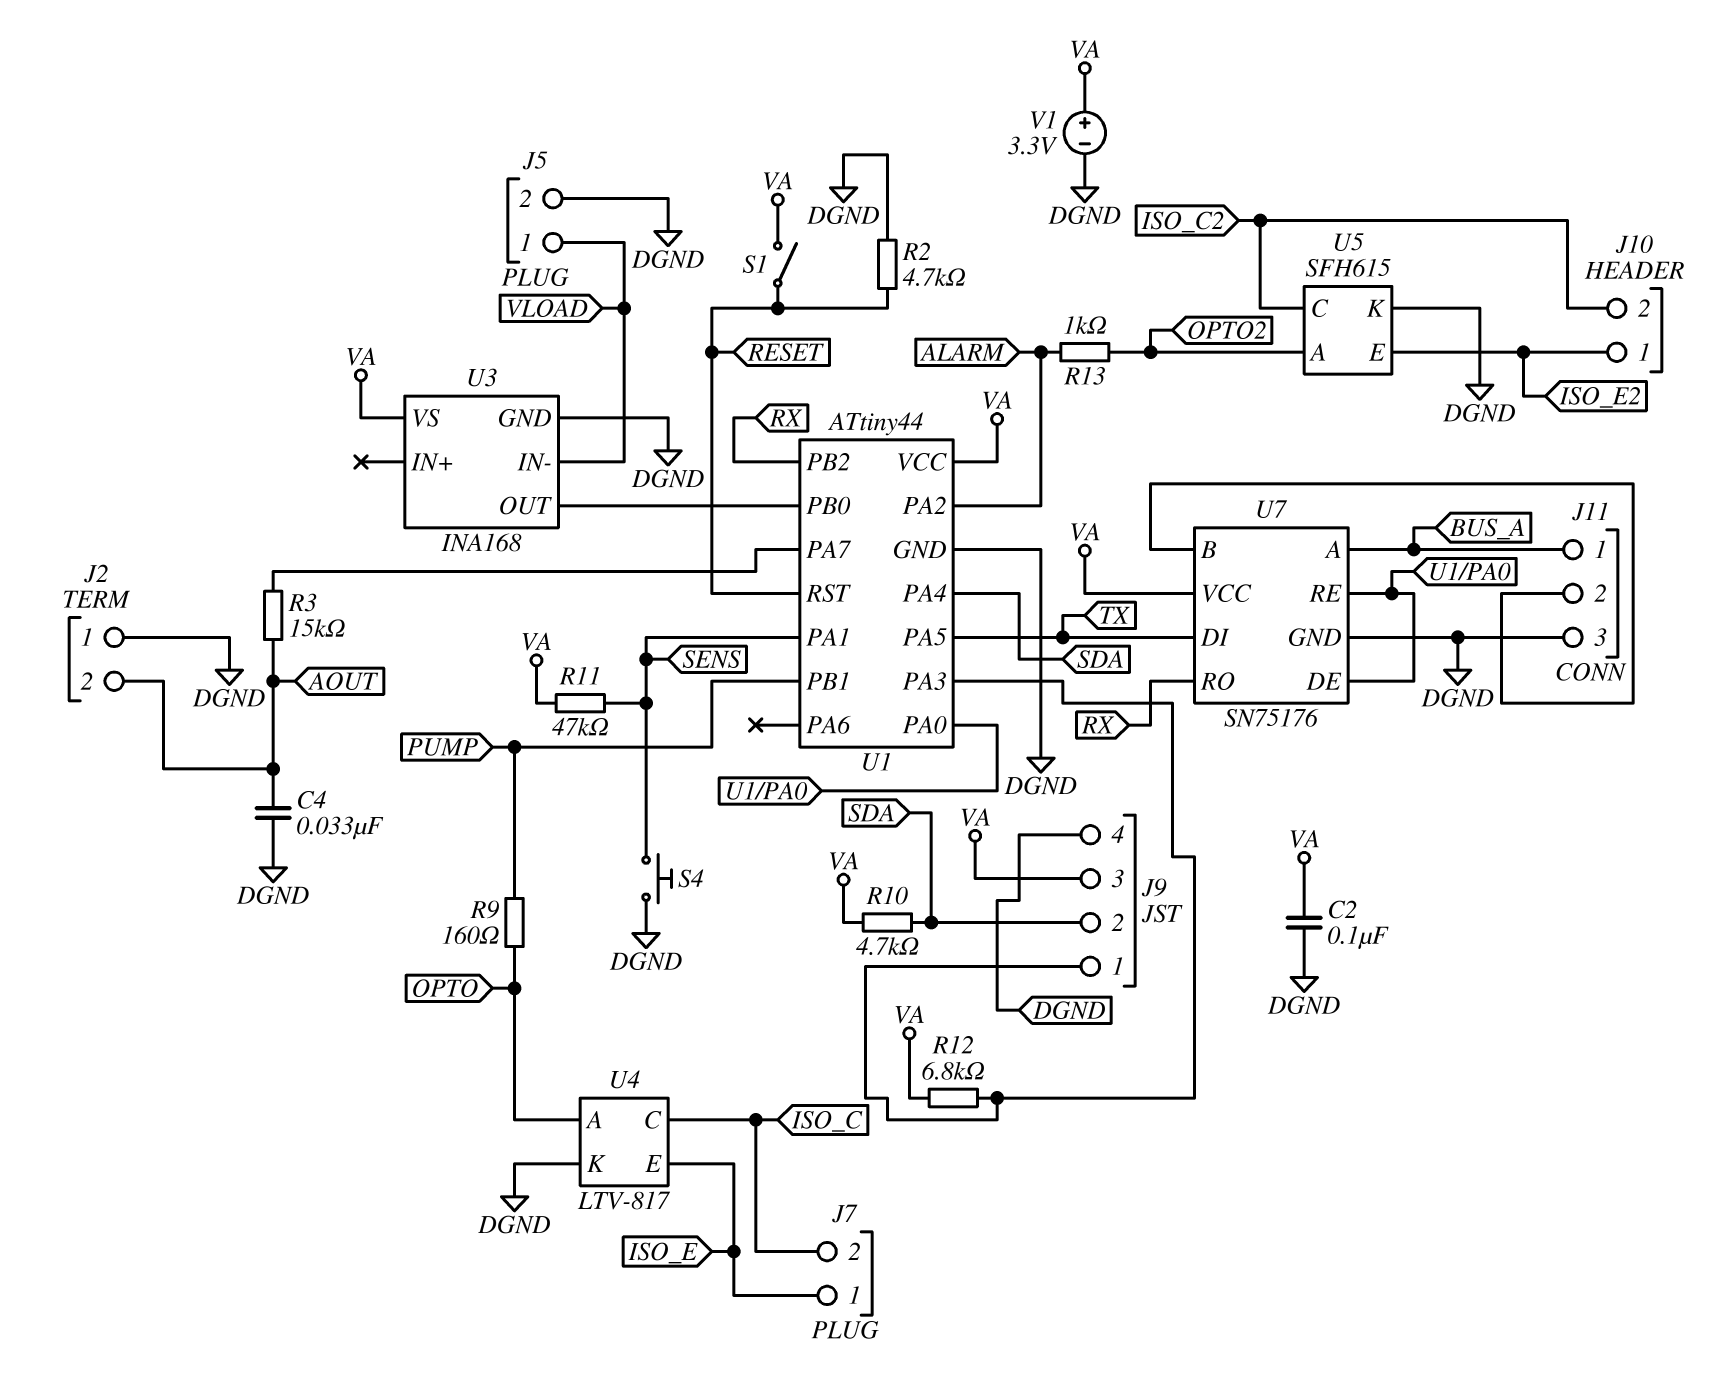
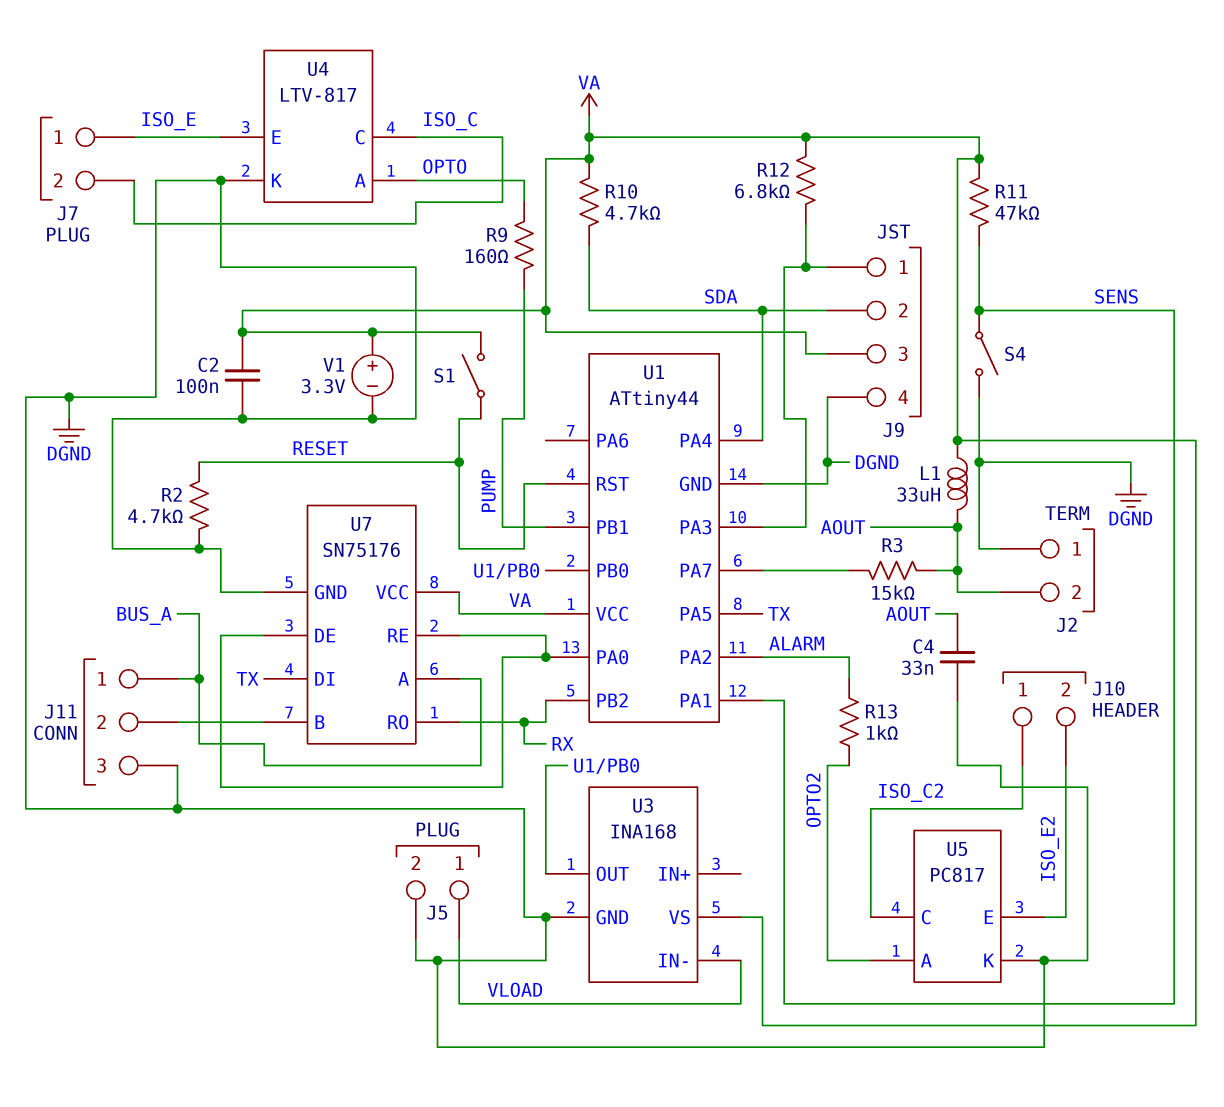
J10 pin 1: ISO_E2 -> ISO_C2
J10 pin 2: ISO_C2 -> ISO_E2
L1: none -> 33uH (AOUT, VA)
S4: button (DGND, SENS) -> switch (DGND, SENS)
U5: SFH615 -> PC817

